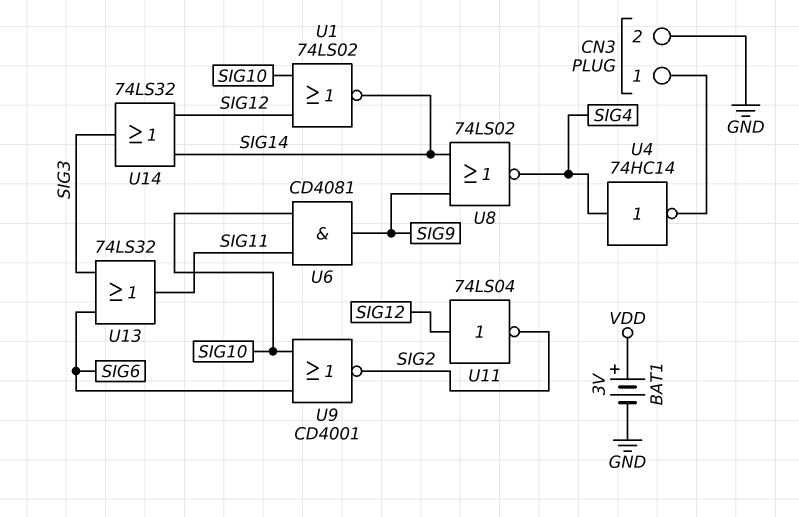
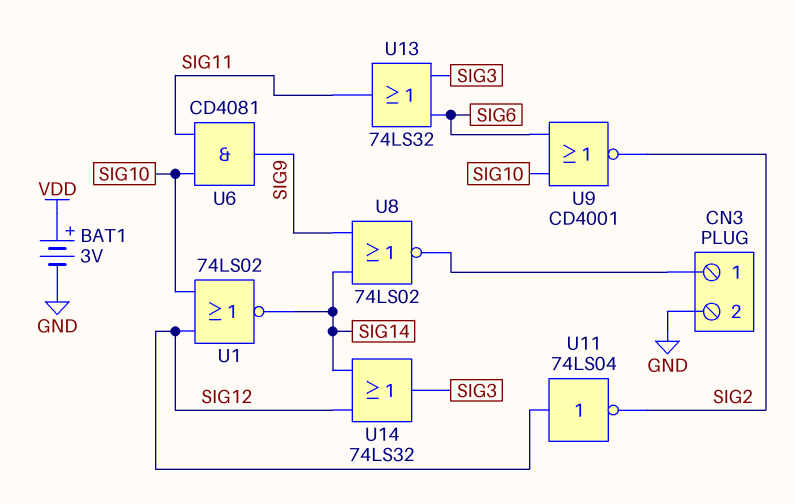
U4: NOT 74HC14 (in SIG4, out CN3/1) -> none
U8: NOR 74LS02 (in SIG9, in SIG14, out SIG4) -> NOR 74LS02 (in SIG9, in SIG14, out CN3/1)

